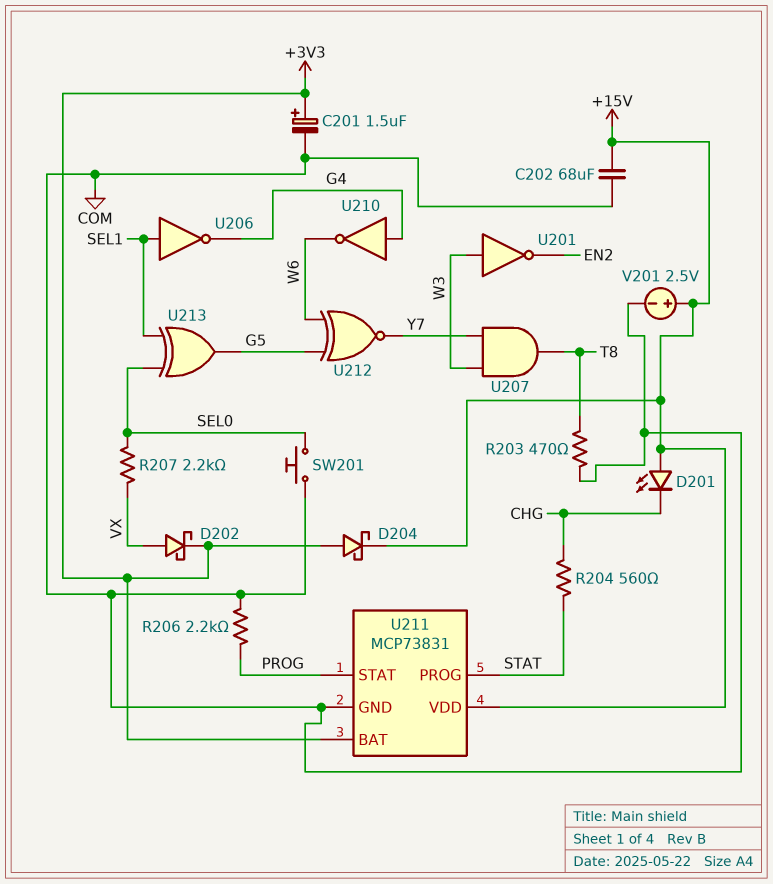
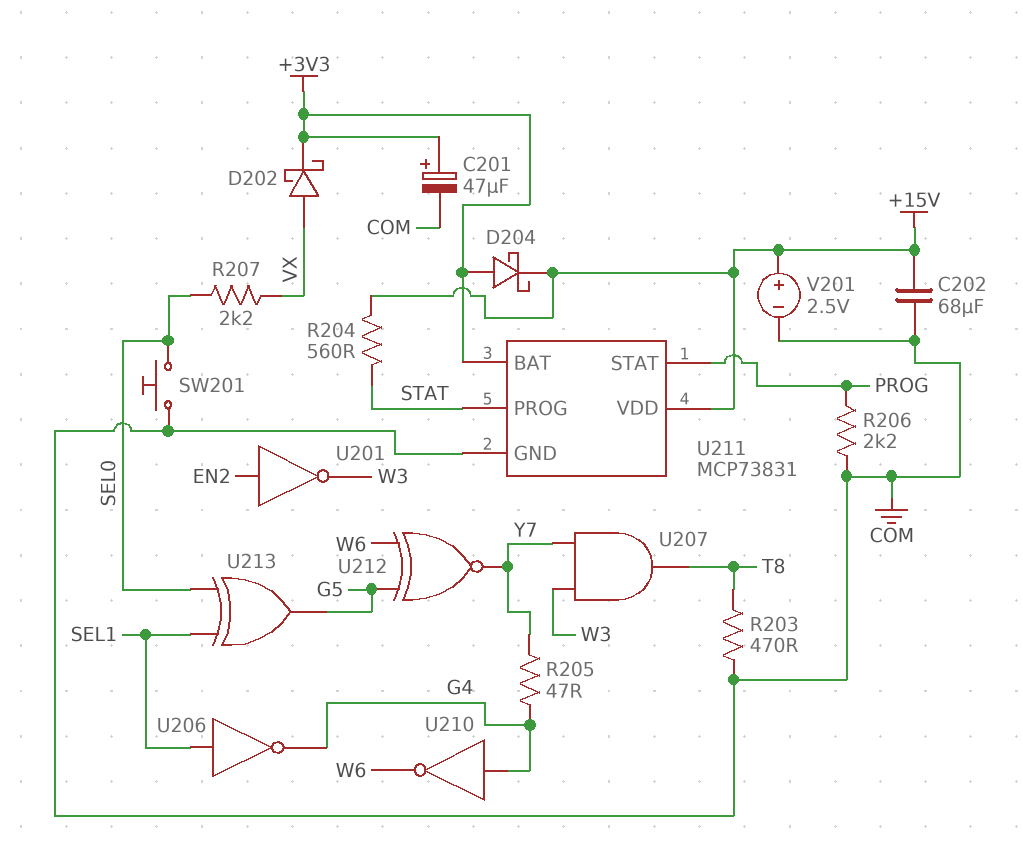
C201: 1.5uF (plus +3V3, minus COM) -> 47uF (plus +3V3, minus COM)
D201: LED (A +15V, K CHG) -> none
R204: 560 (CHG, STAT) -> 560 (+15V, STAT)
R205: none -> 47 (G4, Y7)
U201: NOT (in W3, out EN2) -> NOT (in EN2, out W3)

